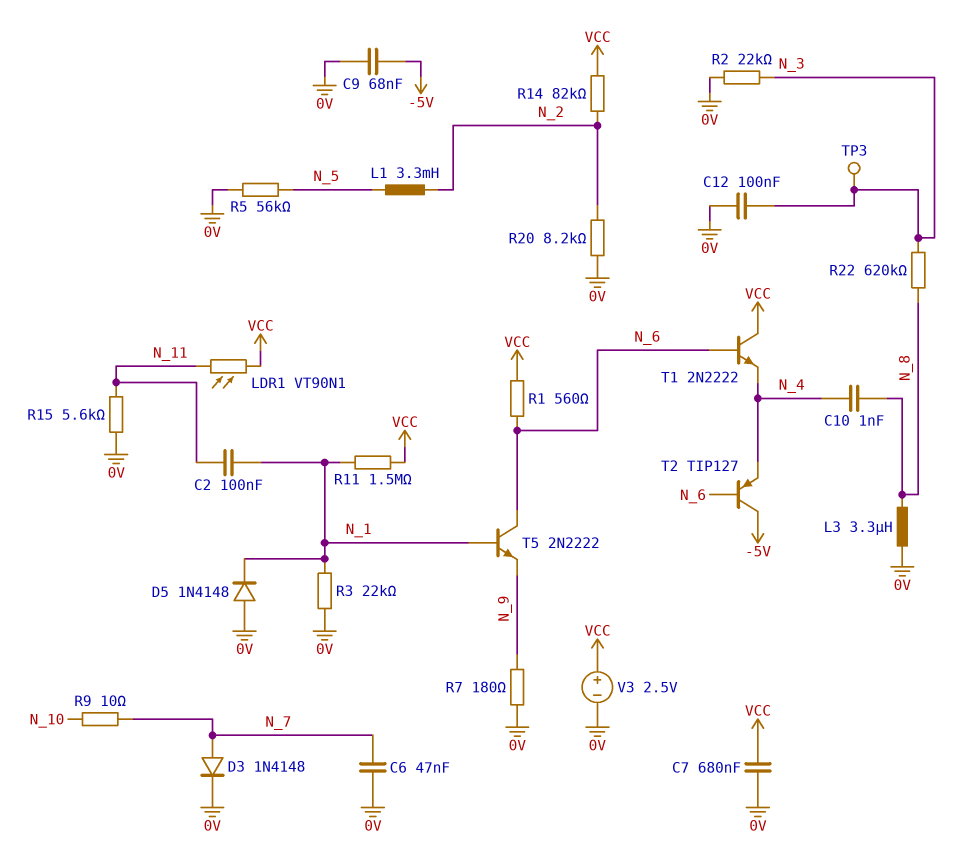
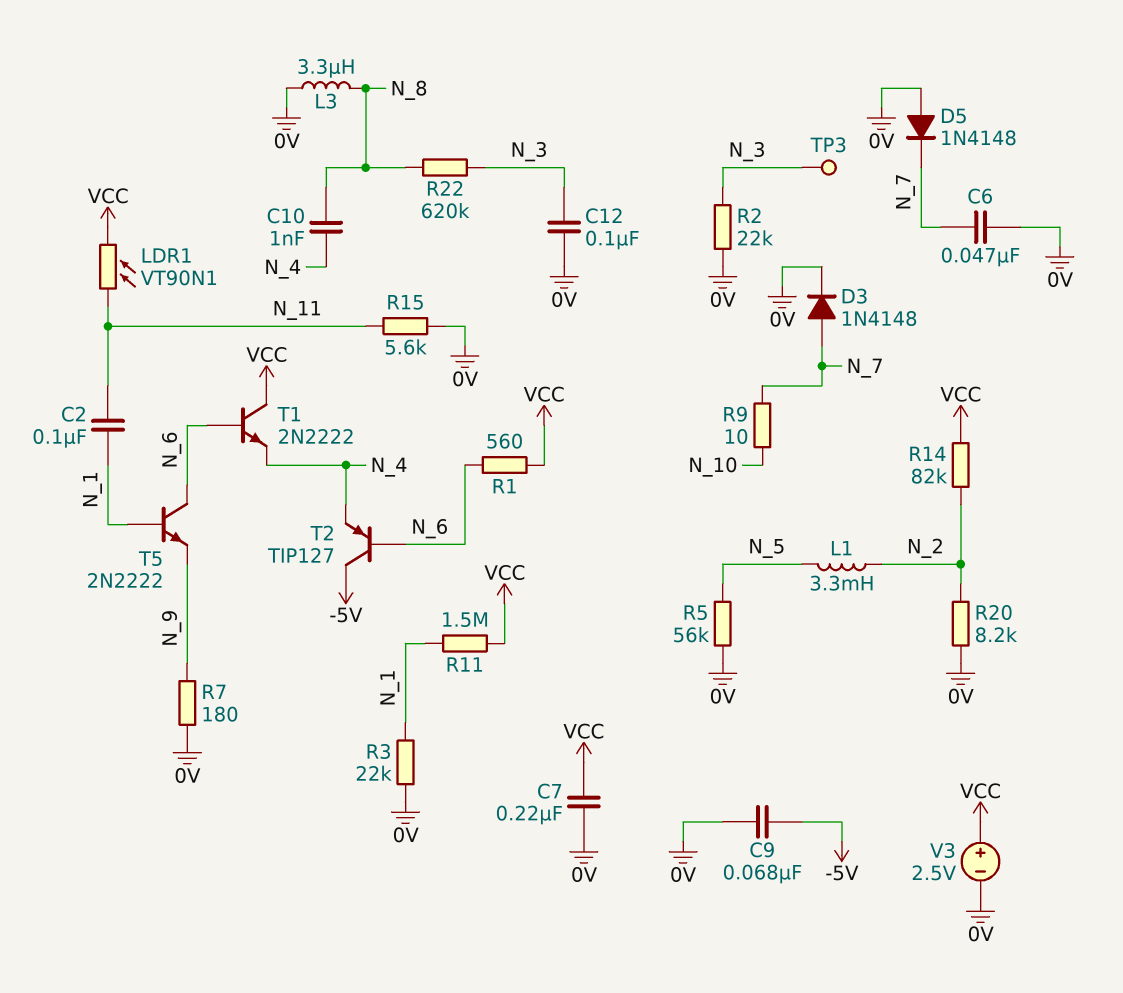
C7: 680nF (0V, VCC) -> 220nF (0V, VCC)
D5: diode 1N4148 (A 0V, K N_1) -> diode 1N4148 (A 0V, K N_7)

